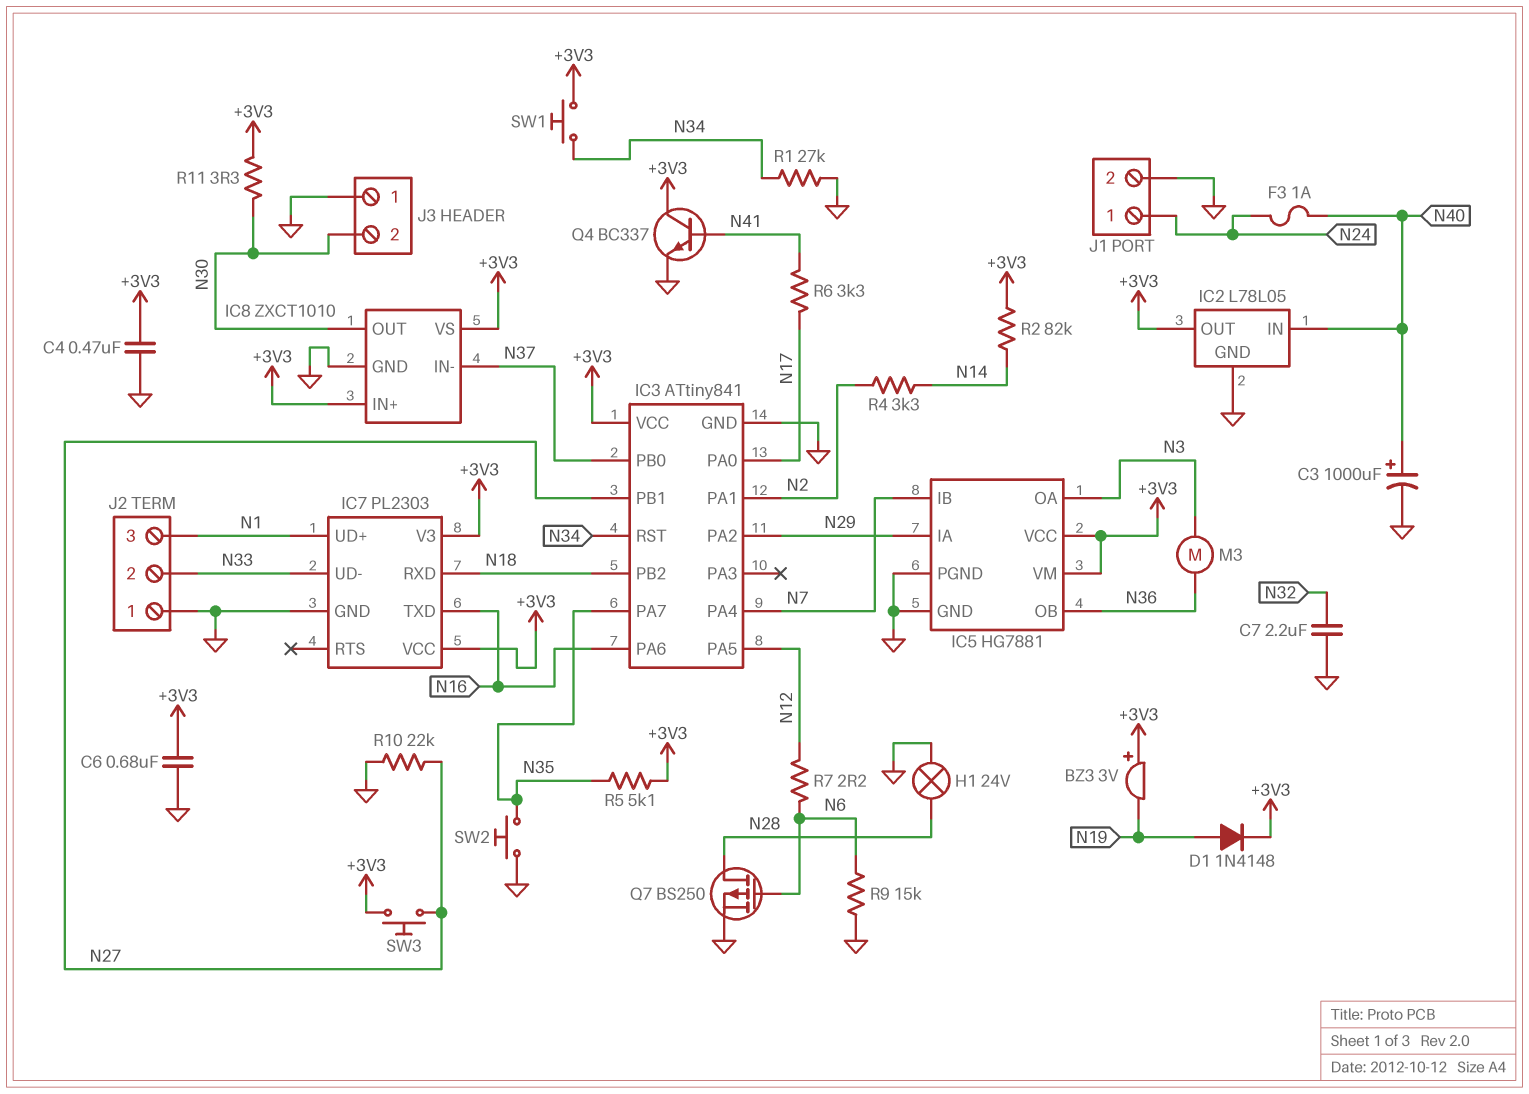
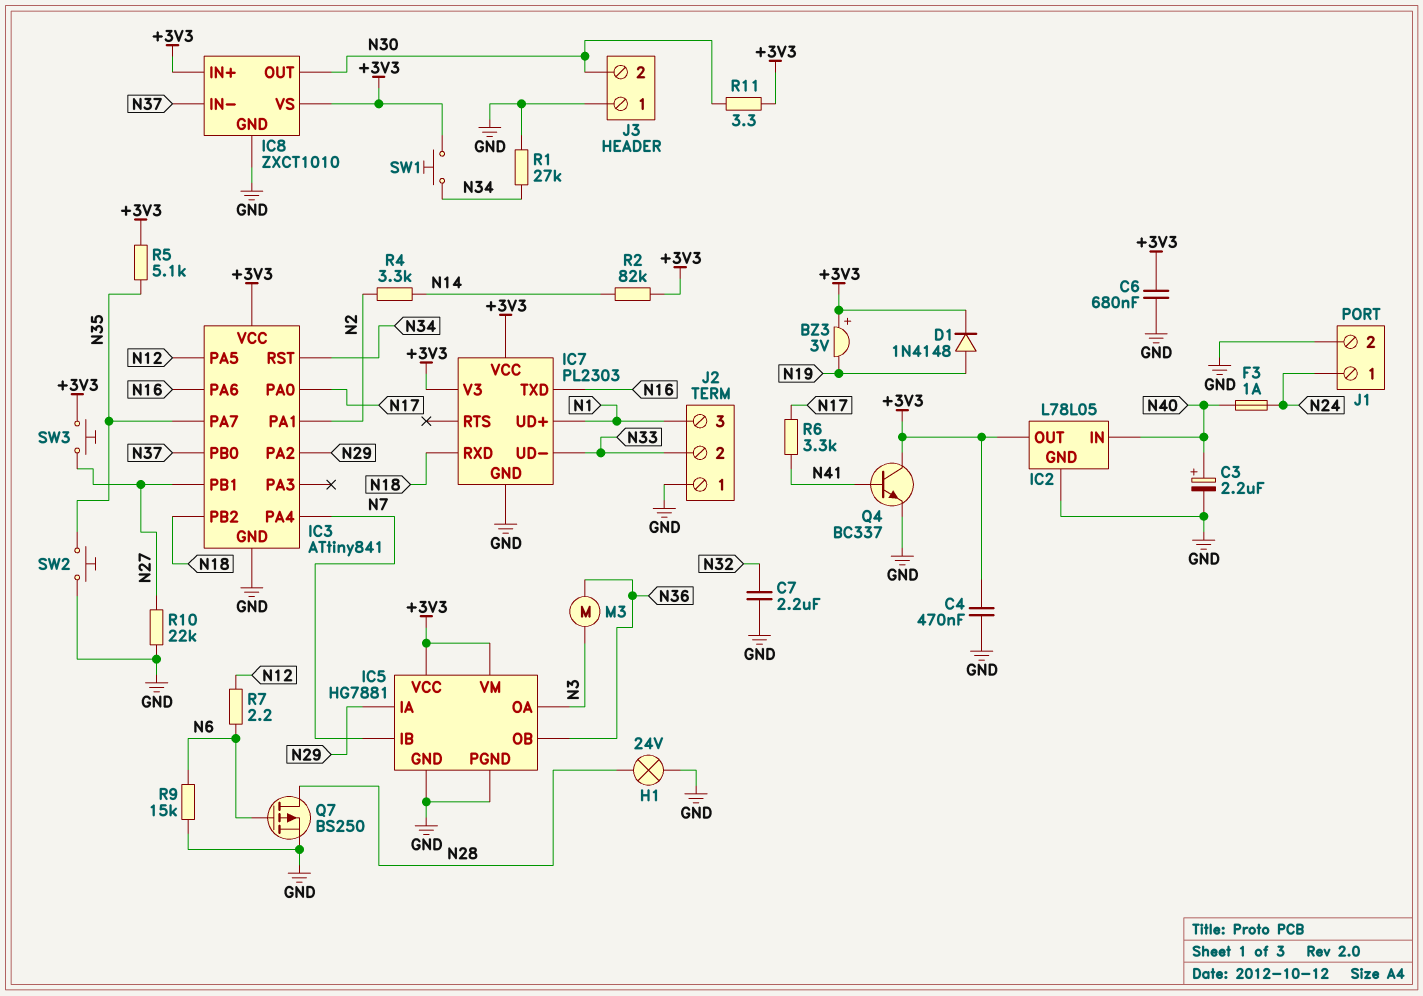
C3: 1000uF (plus N40, minus GND) -> 2.2uF (plus N40, minus GND)

